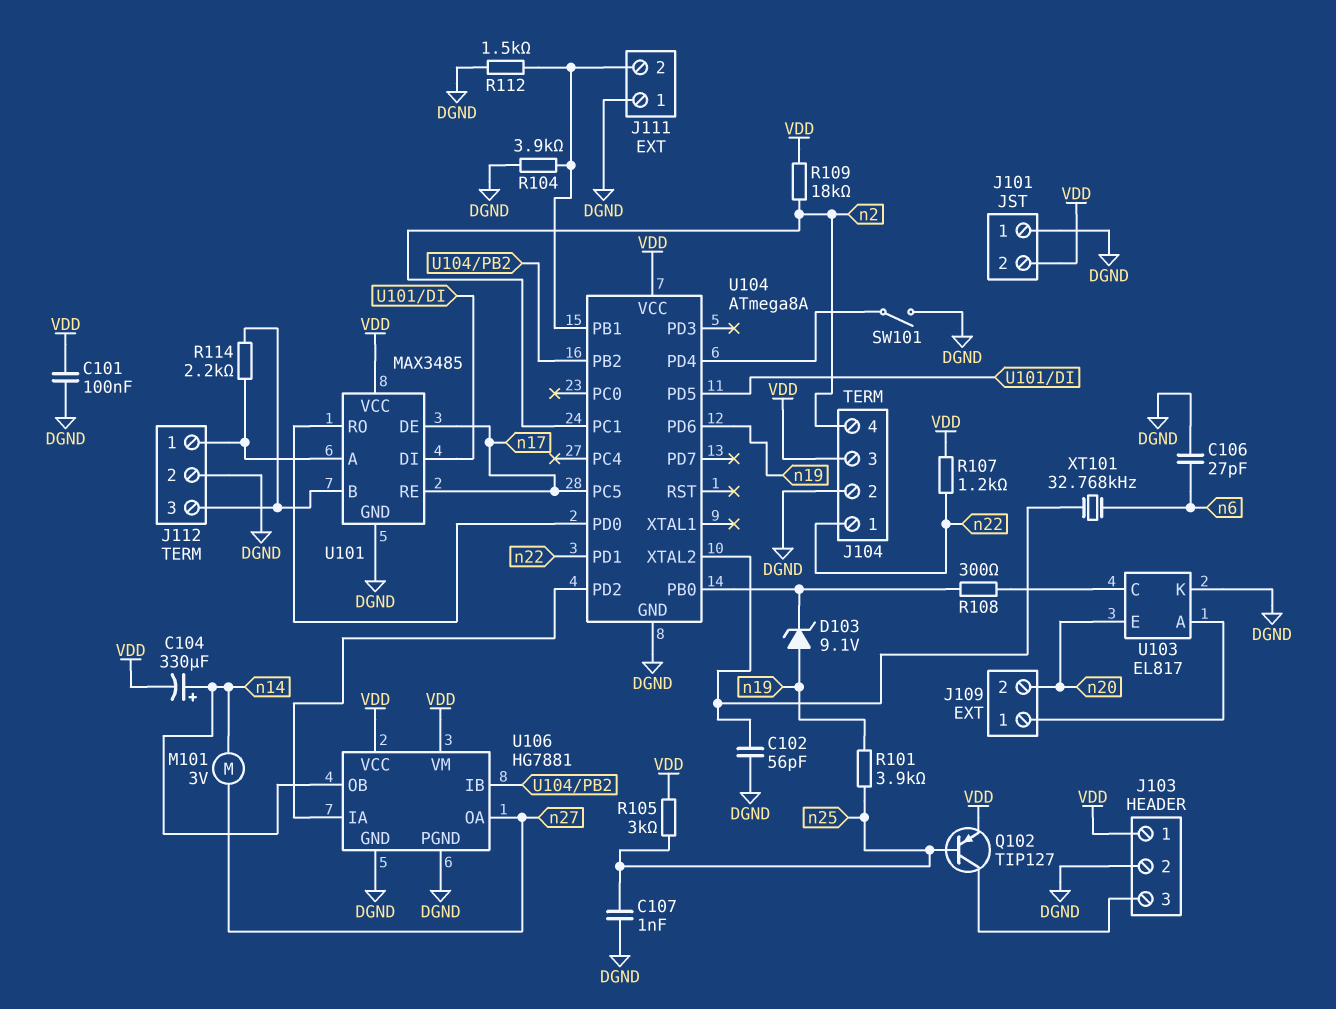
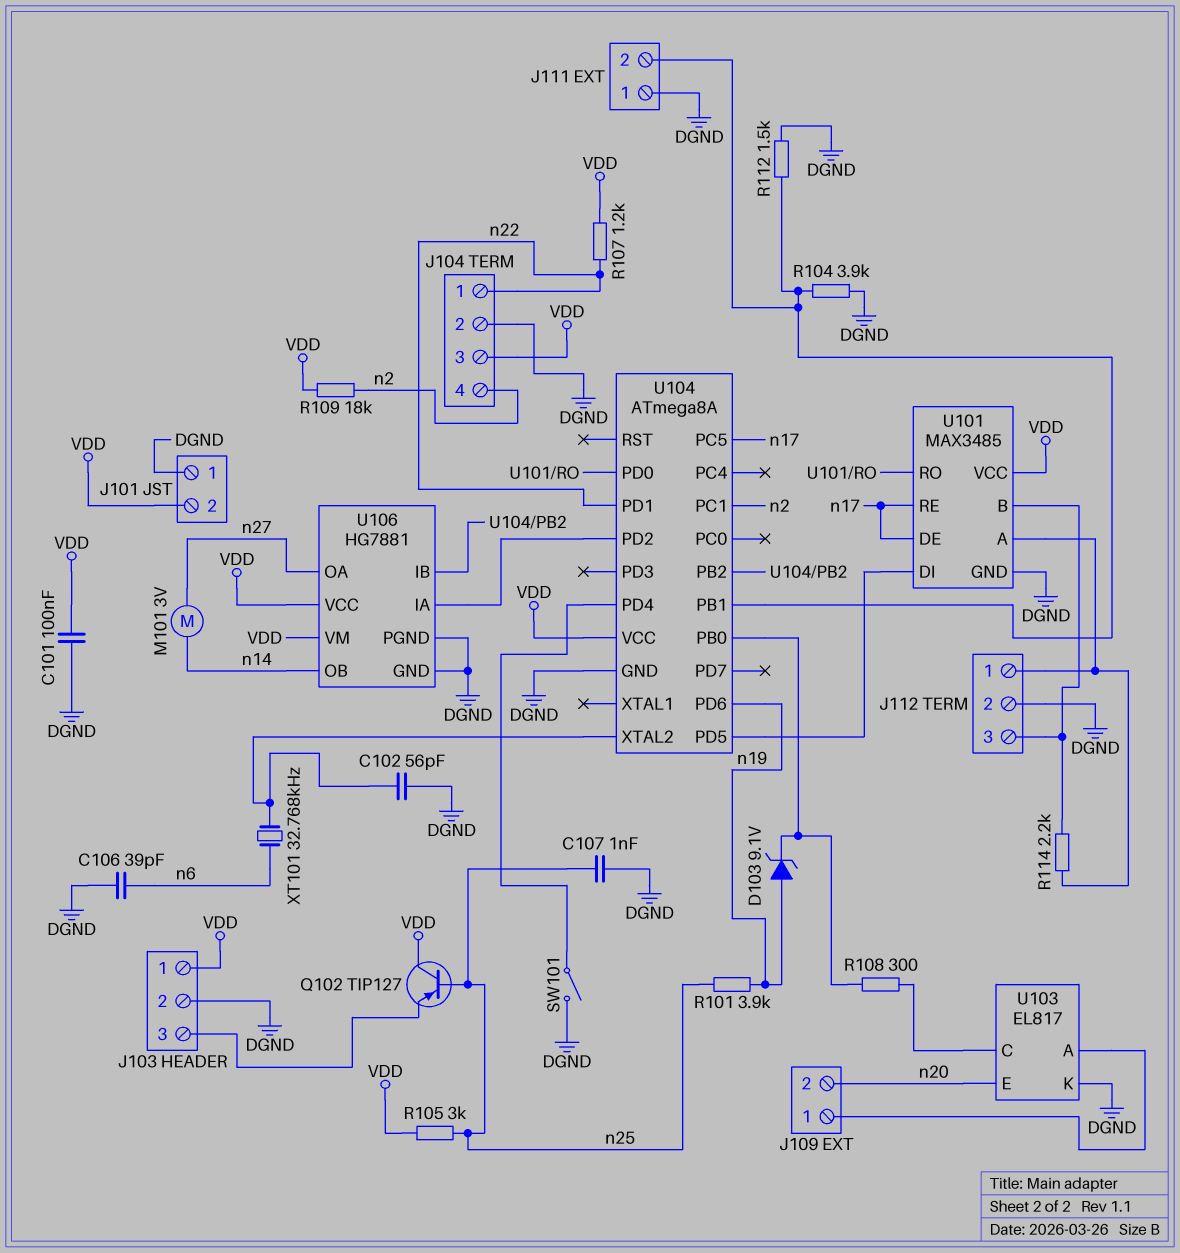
C104: 330uF (plus n14, minus VDD) -> none
C106: 27pF (DGND, n6) -> 39pF (DGND, n6)
Q102: PNP TIP127 (B n25, C J103/3, E VDD) -> PNP TIP127 (B n25, C VDD, E J103/3)

